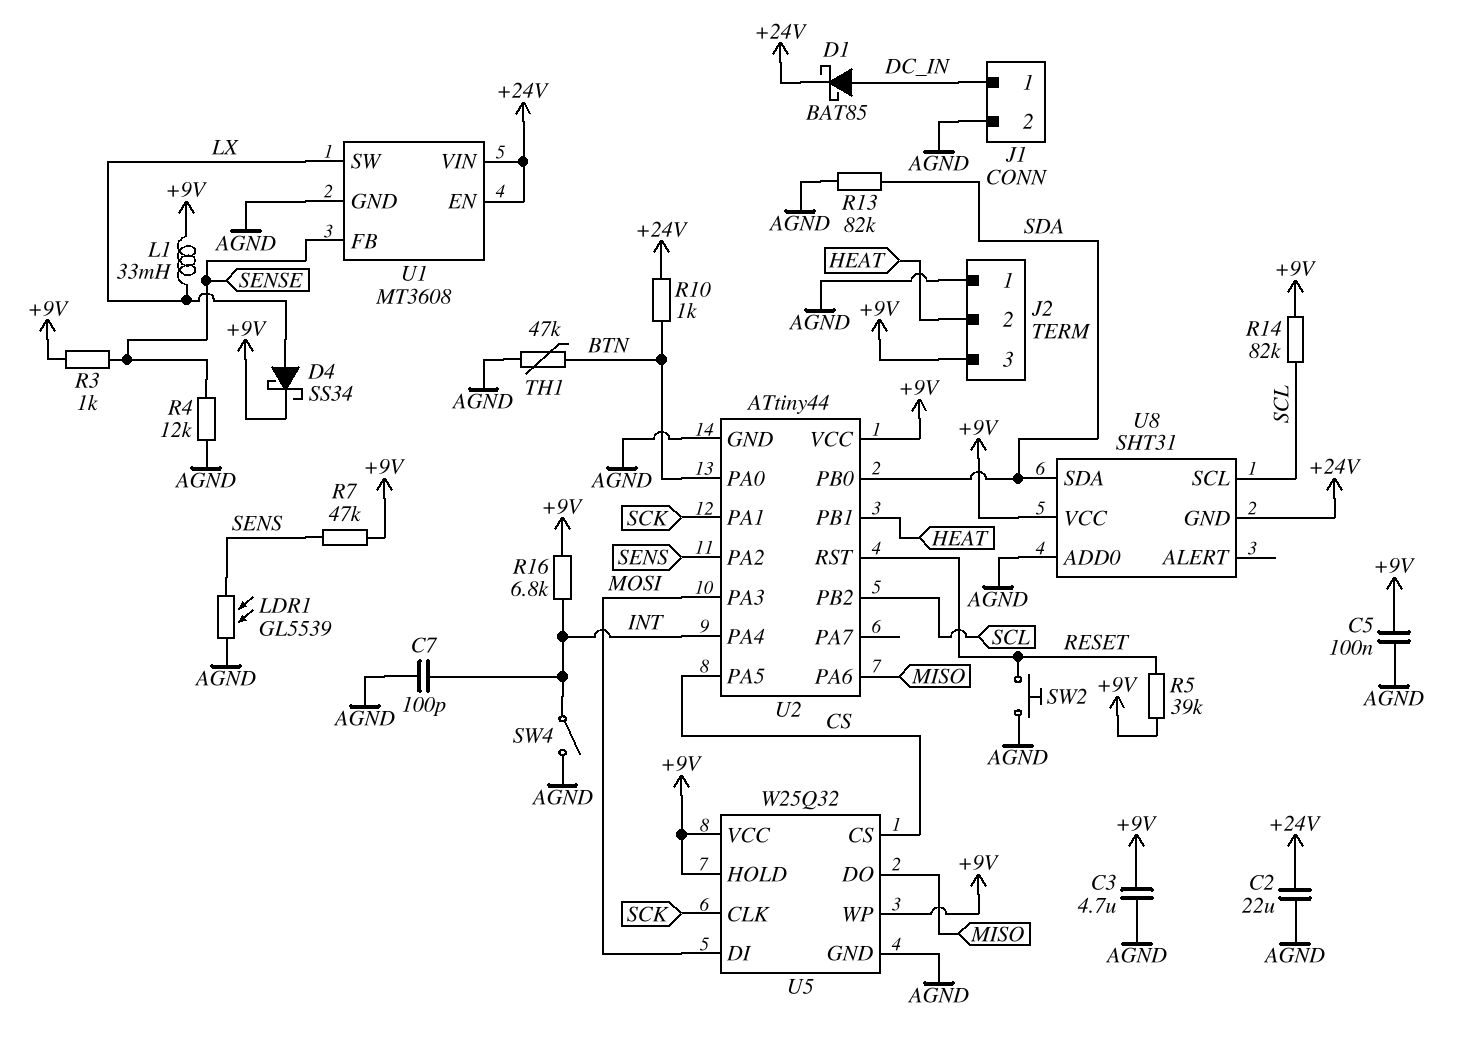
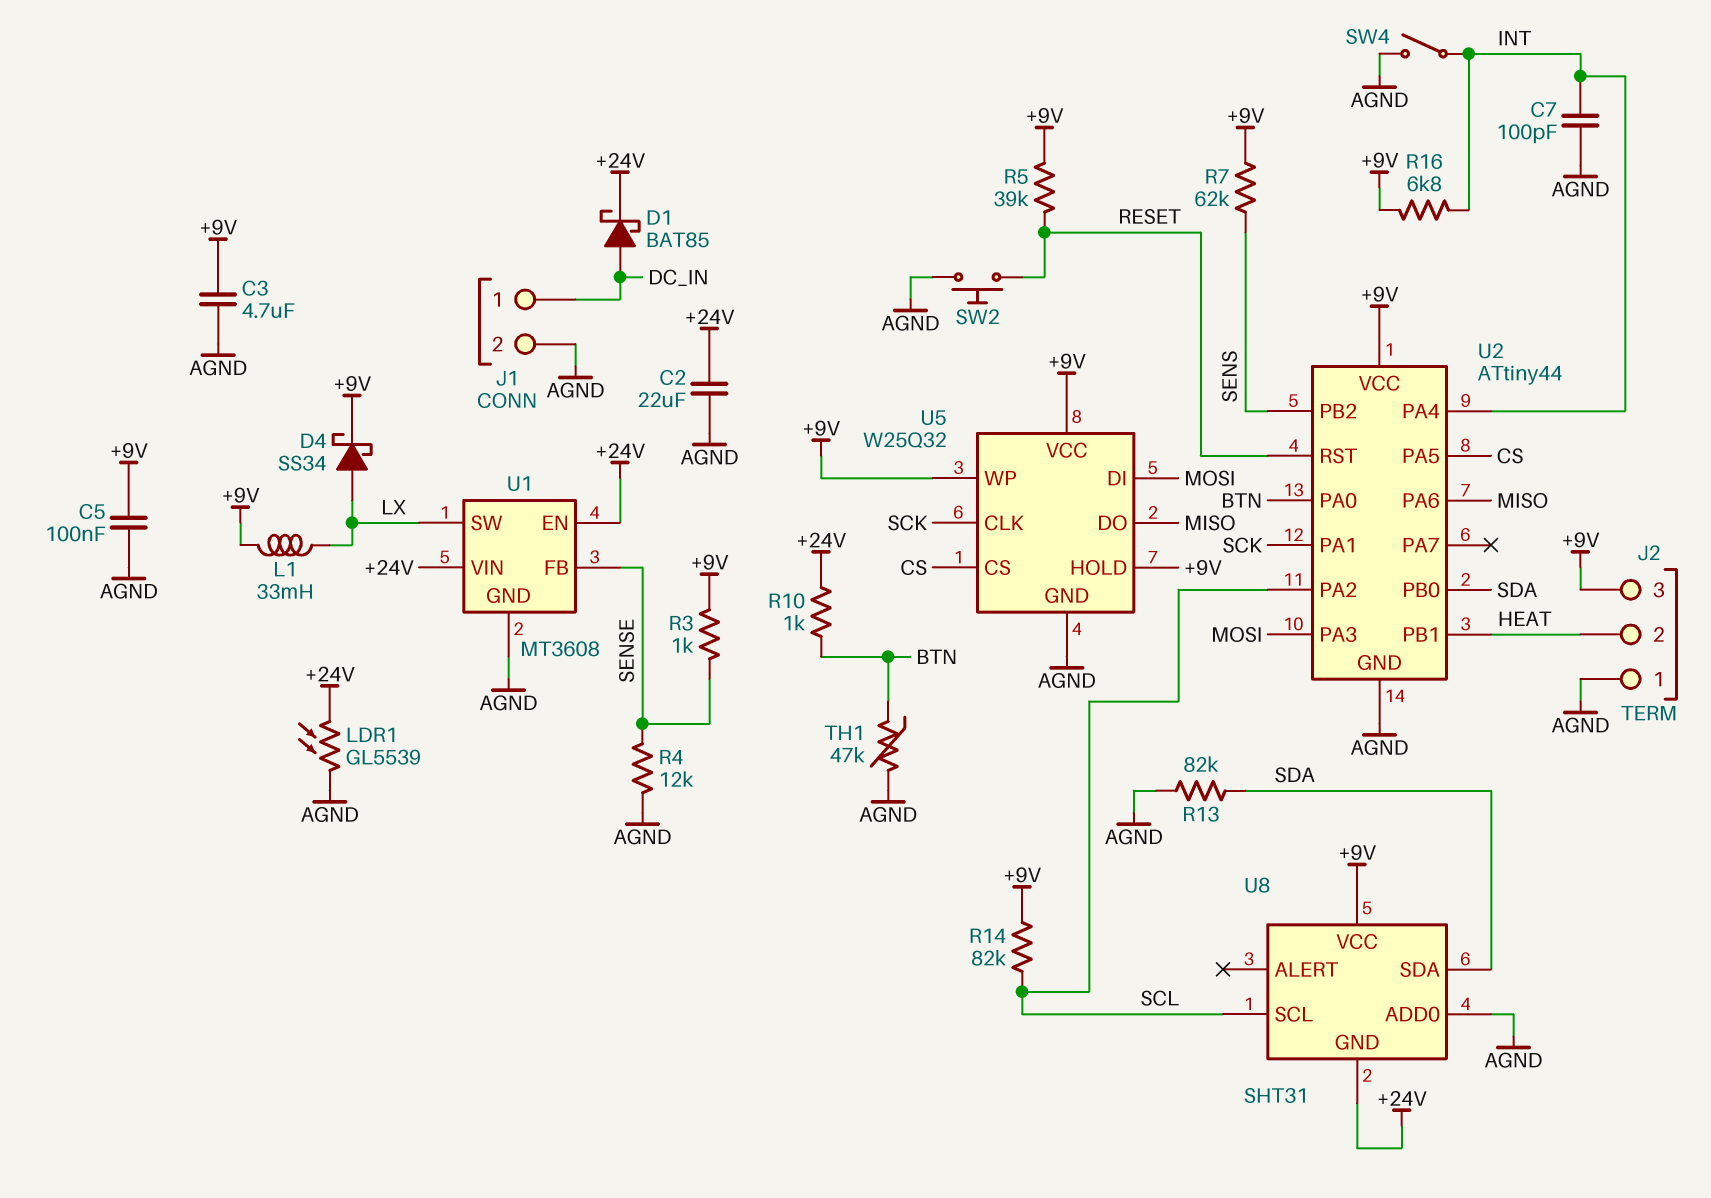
LDR1: GL5539 (AGND, SENS) -> GL5539 (+24V, AGND)
R7: 47k (+9V, SENS) -> 62k (+9V, SENS)
U2 pin PA2: SENS -> SCL
U2 pin PB2: SCL -> SENS

